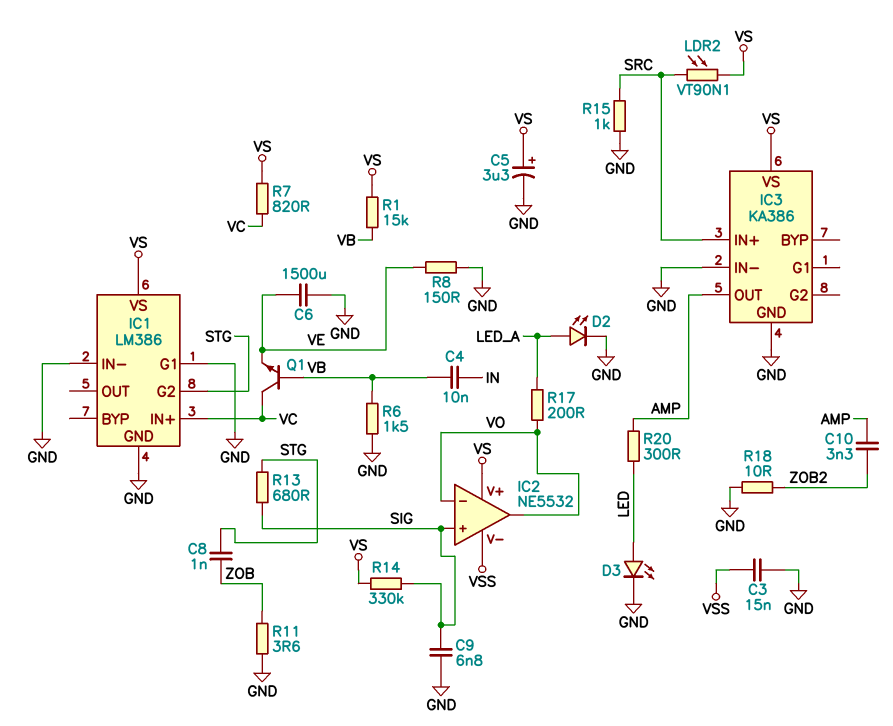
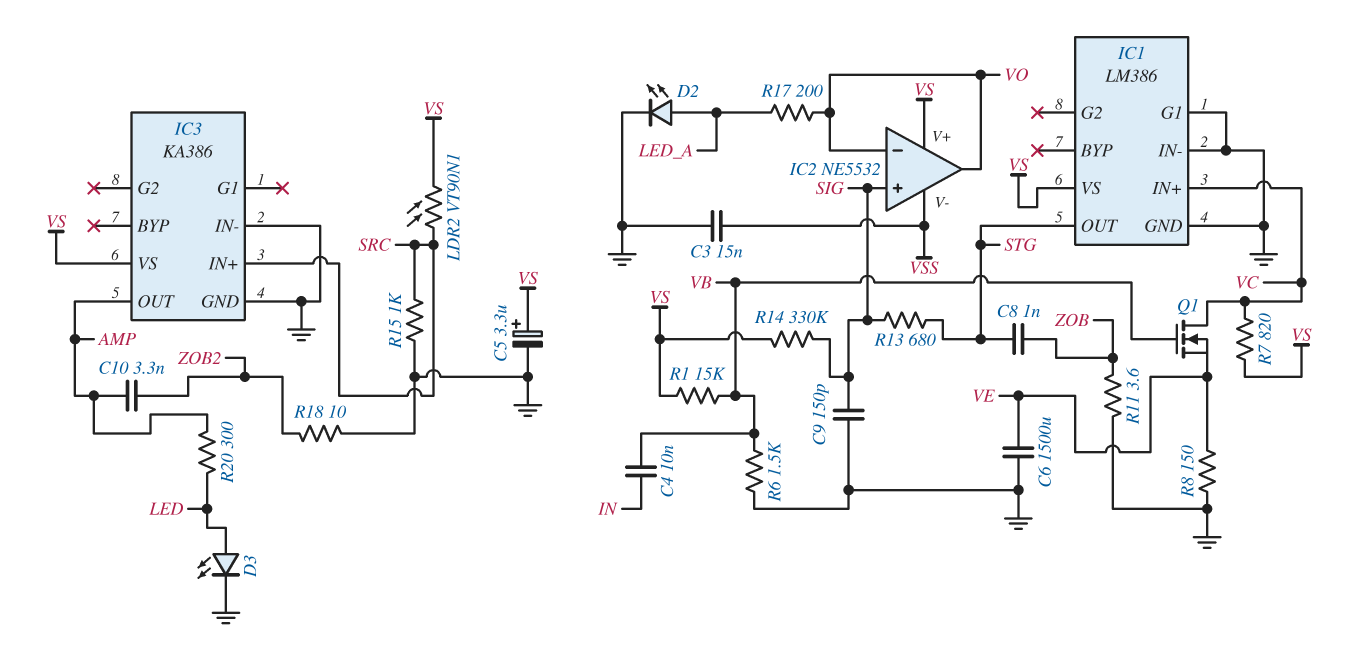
C9: 6.8nF (GND, SIG) -> 150pF (GND, SIG)
IC1 pin G2: STG -> none
IC1 pin OUT: none -> STG
Q1: NPN (B VB, C VC, E VE) -> NMOS (G VB, D VC, S VE)

